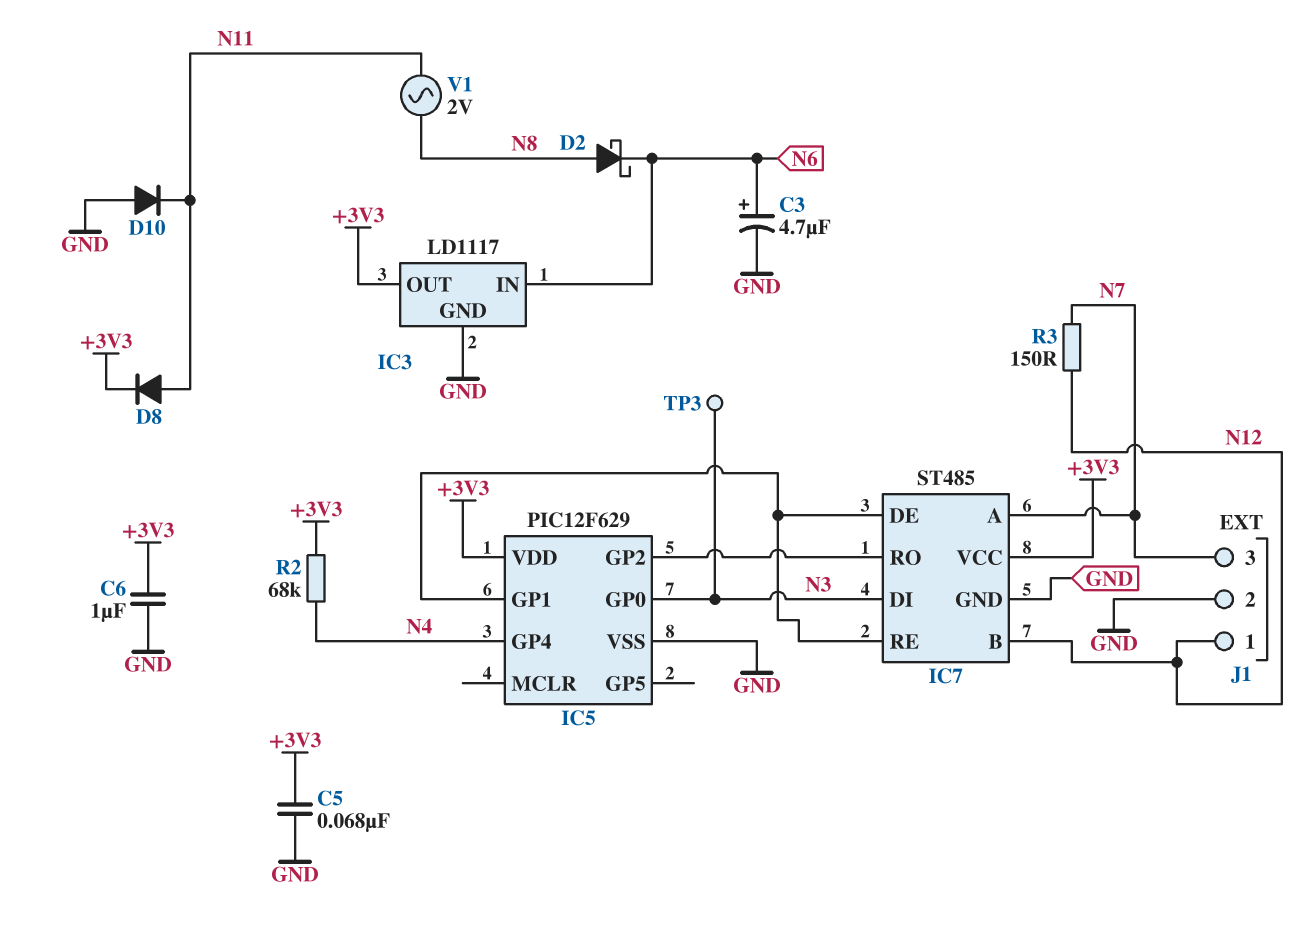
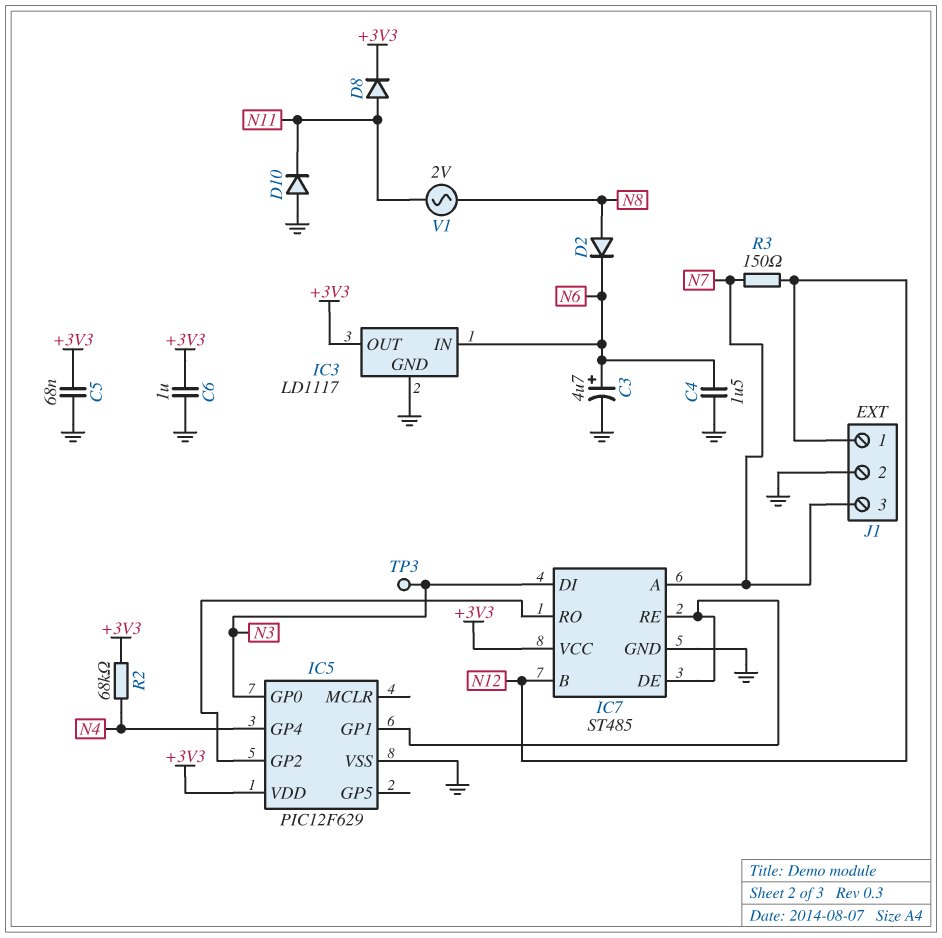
C4: none -> 1.5uF (GND, N6)
D2: schottky (A N8, K N6) -> diode (A N8, K N6)

